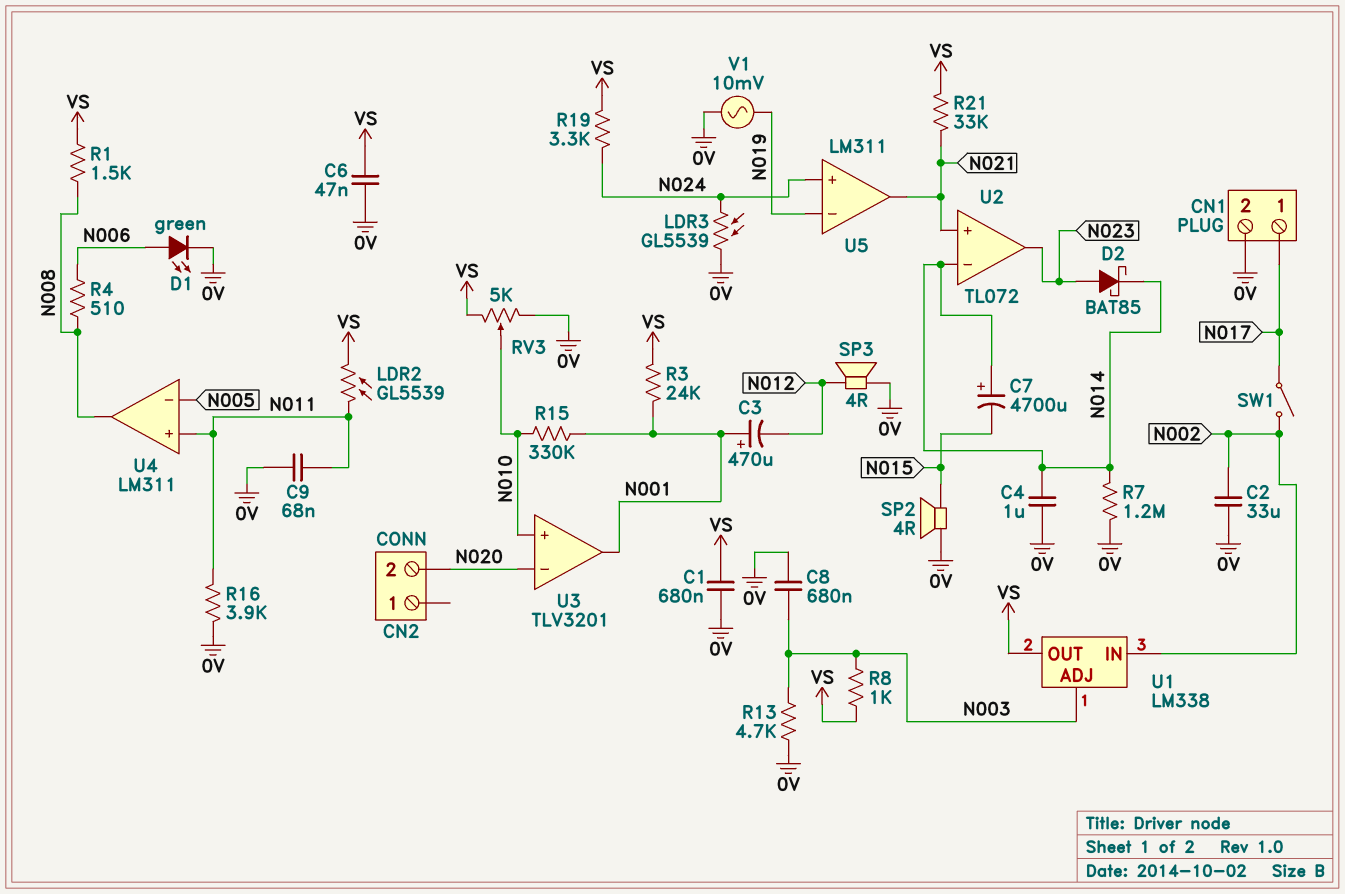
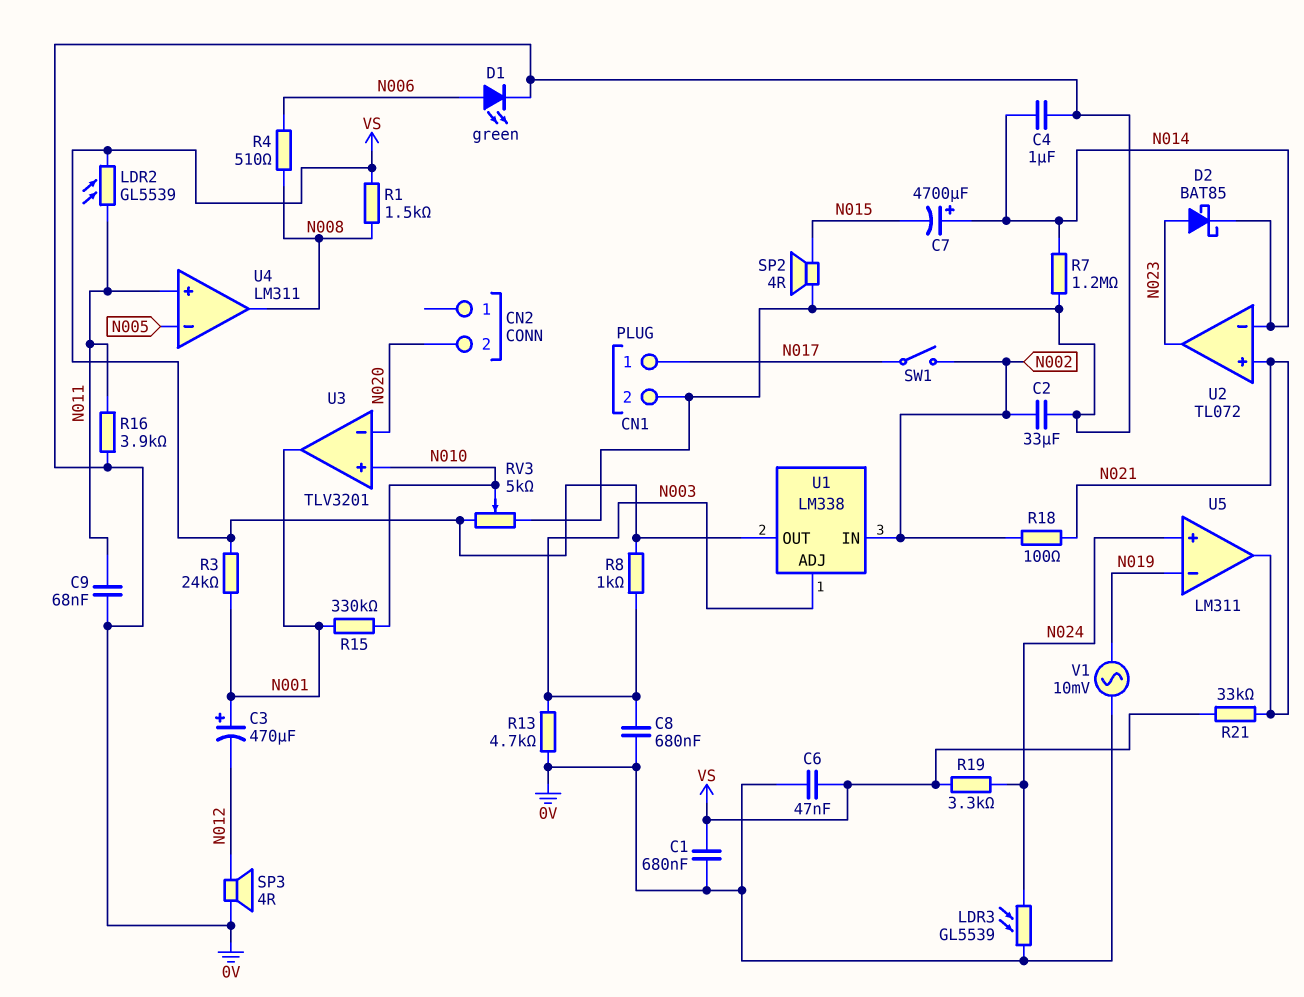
R18: none -> 100 (N002, N021)

